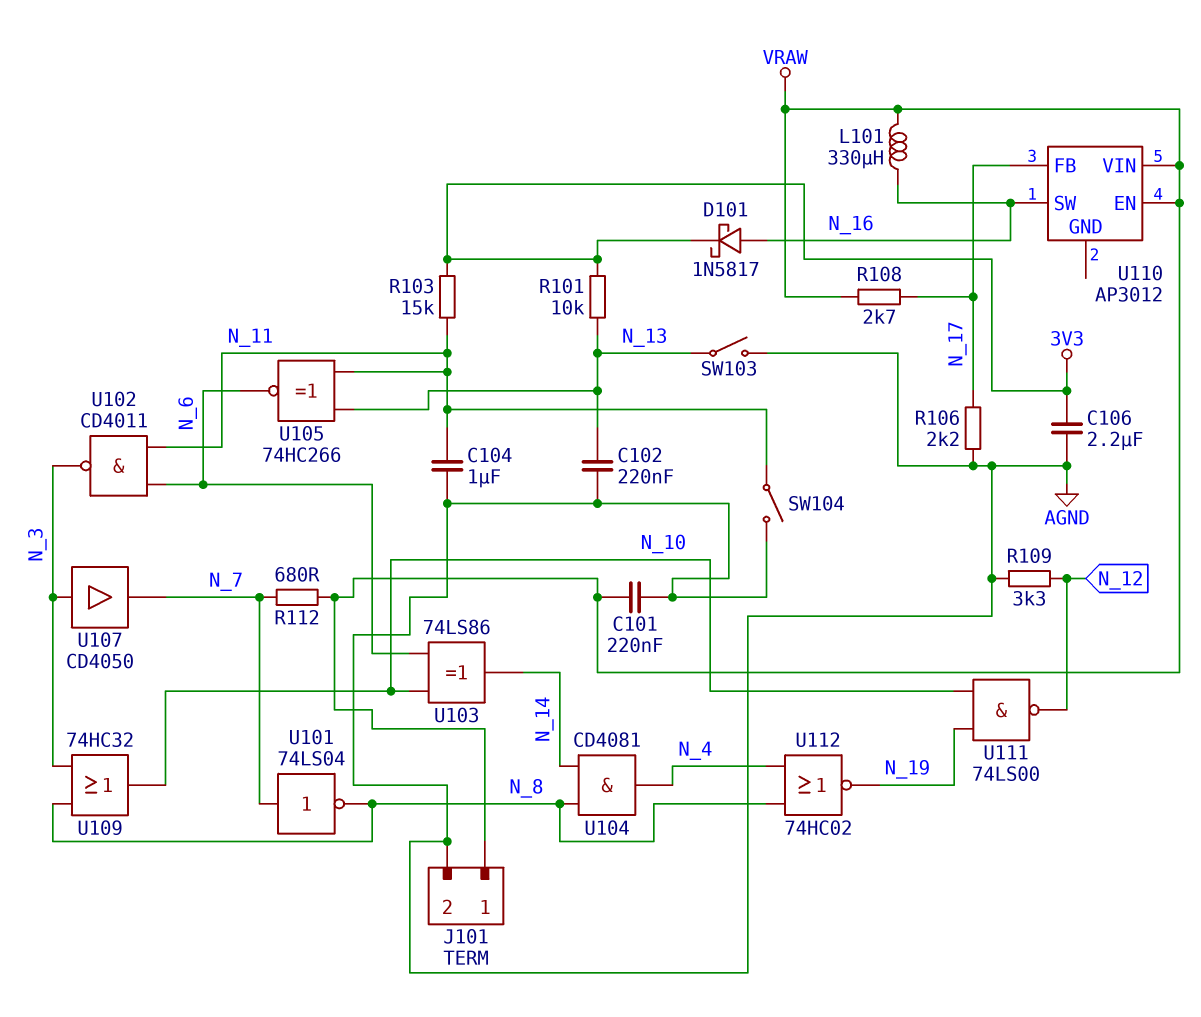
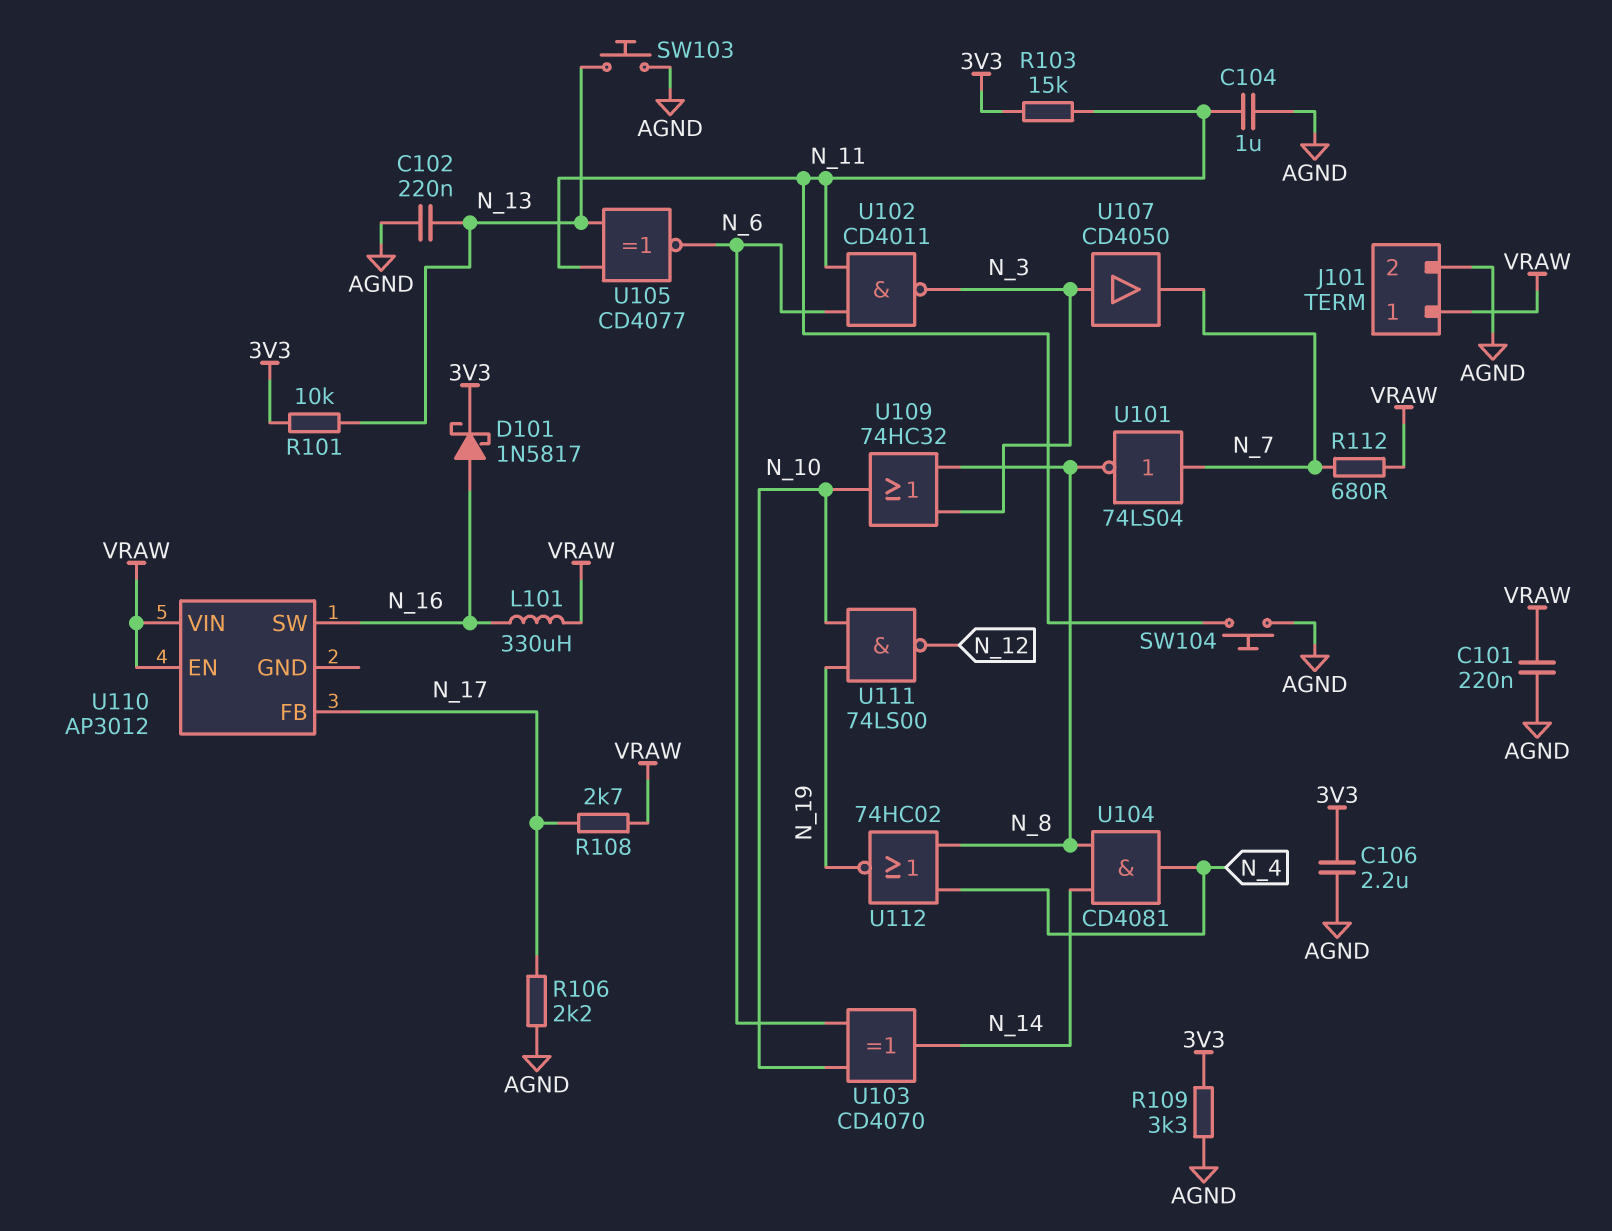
R109: 3.3k (AGND, N_12) -> 3.3k (3V3, AGND)
SW103: switch (AGND, N_13) -> button (AGND, N_13)
SW104: switch (AGND, N_11) -> button (AGND, N_11)
U103: XOR 74LS86 (in N_6, in N_10, out N_14) -> XOR CD4070 (in N_6, in N_10, out N_14)
U105: XNOR 74HC266 (in N_11, in N_13, out N_6) -> XNOR CD4077 (in N_11, in N_13, out N_6)

